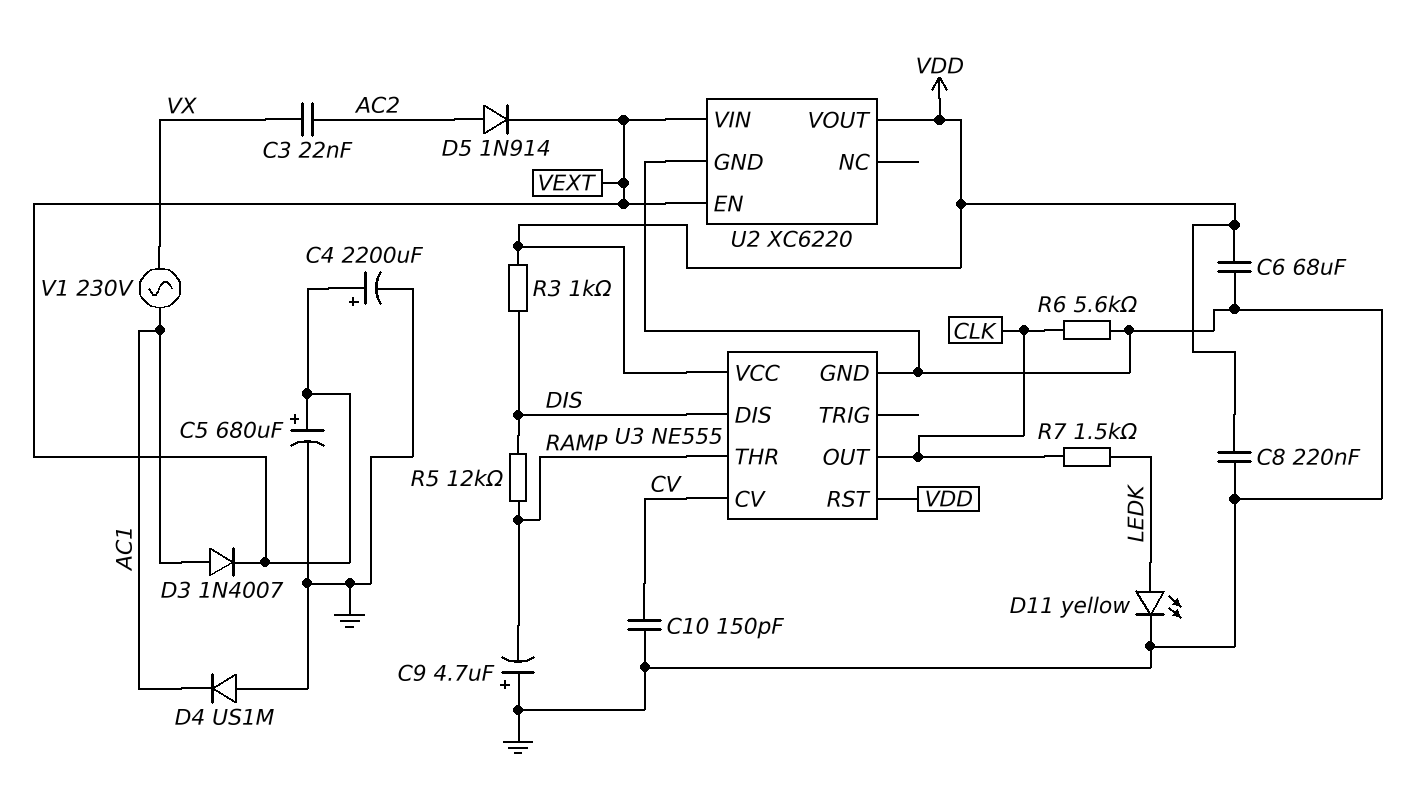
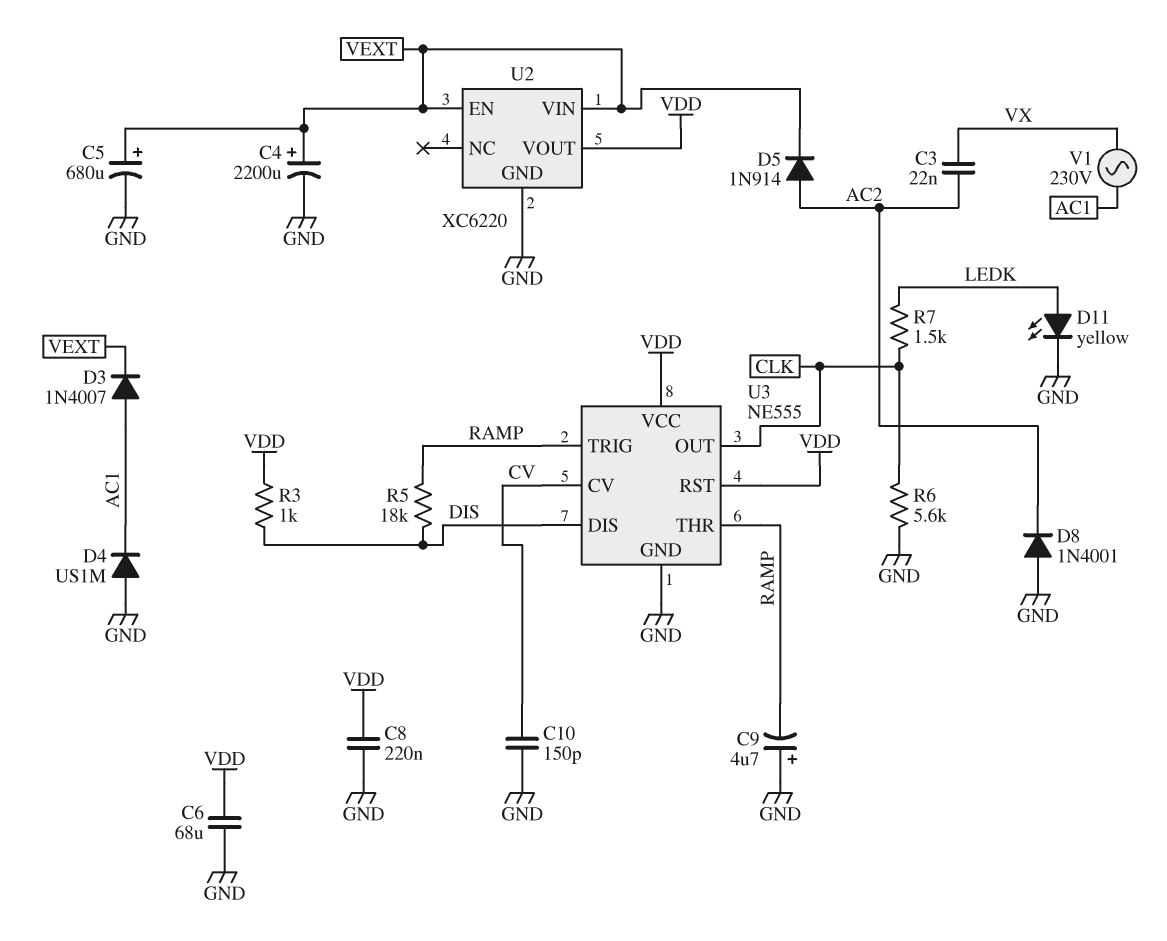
D8: none -> diode 1N4001 (A GND, K AC2)
R5: 12k (DIS, RAMP) -> 18k (DIS, RAMP)
U3 pin TRIG: none -> RAMP

